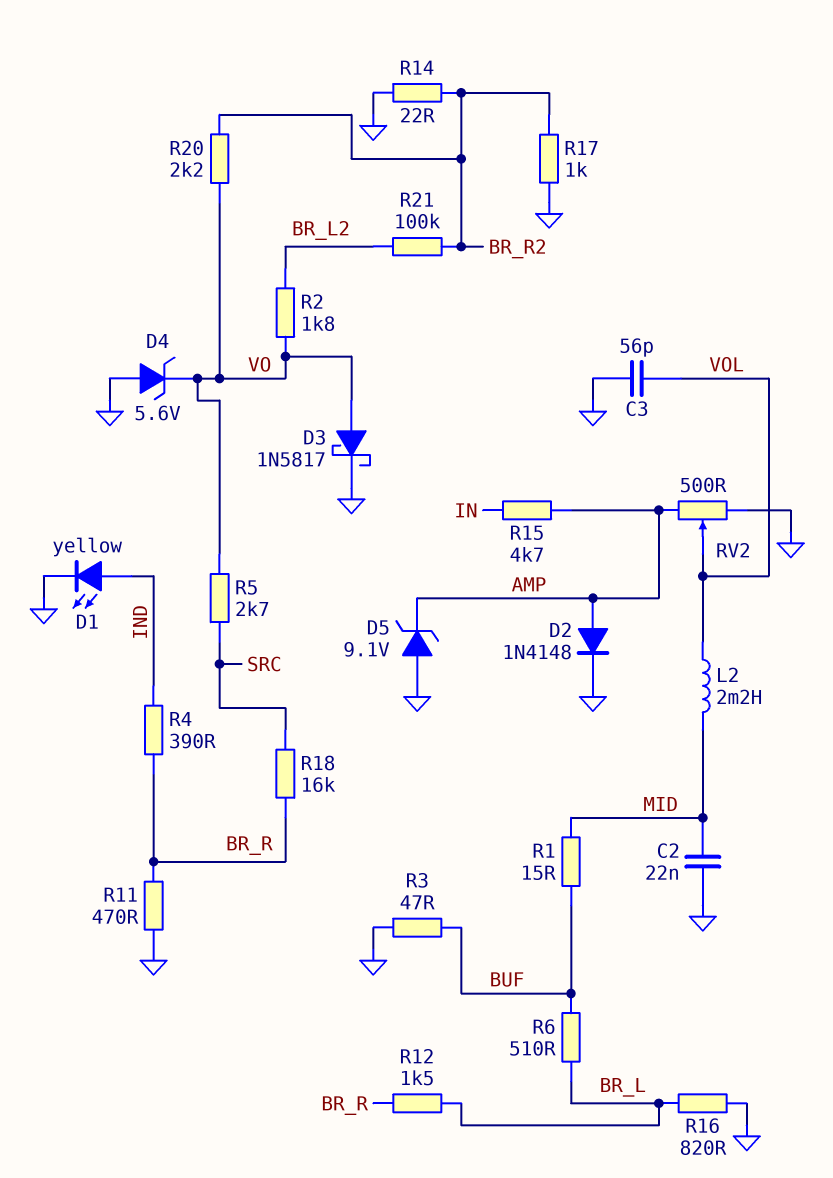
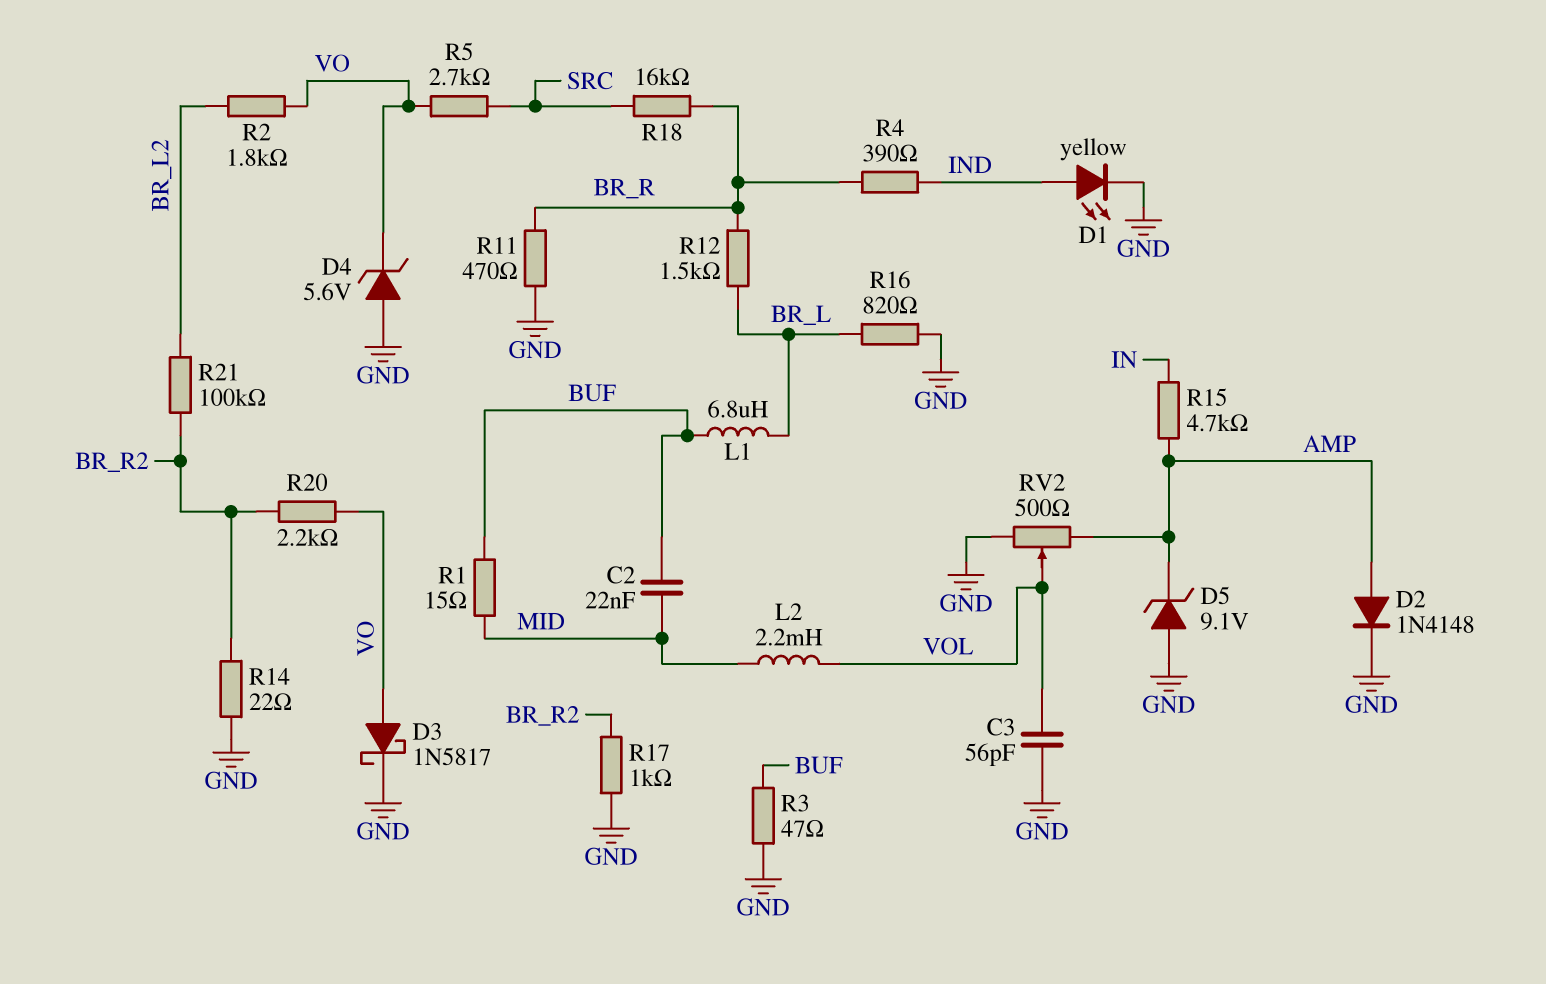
C2: 22nF (GND, MID) -> 22nF (BUF, MID)
L1: none -> 6.8uH (BR_L, BUF)
R6: 510 (BR_L, BUF) -> none

